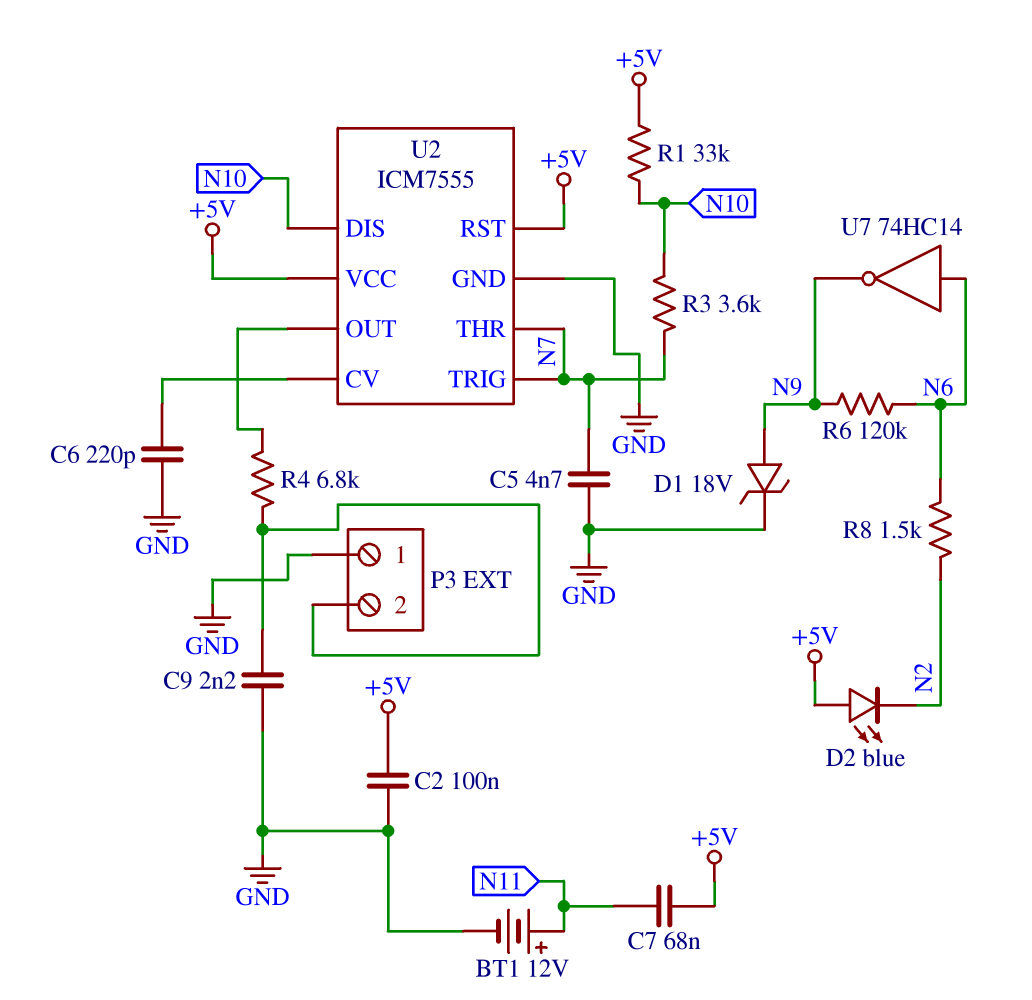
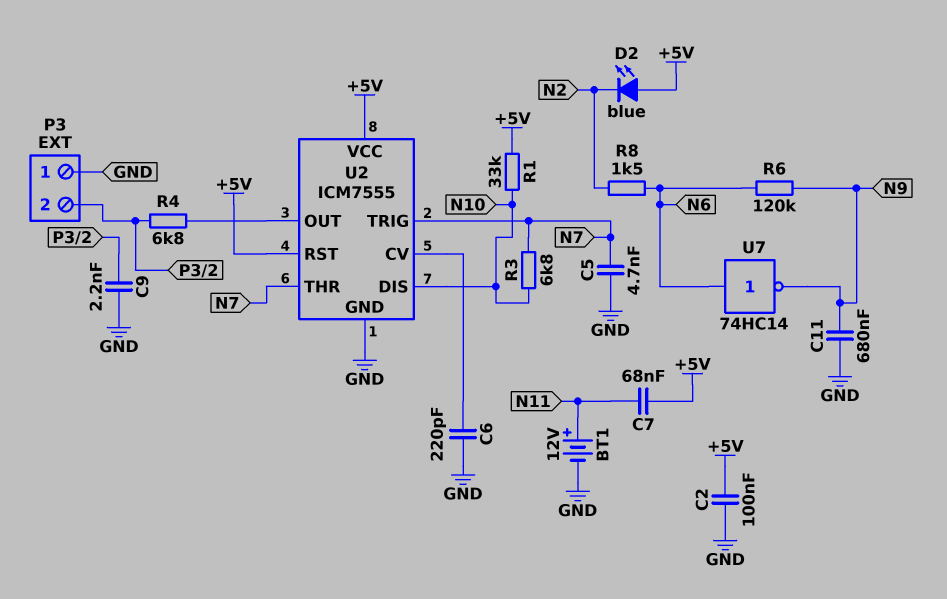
C11: none -> 680nF (GND, N9)
D1: zener 18V (A N9, K GND) -> none
R3: 3.6k (N7, N10) -> 6.8k (N7, N10)

